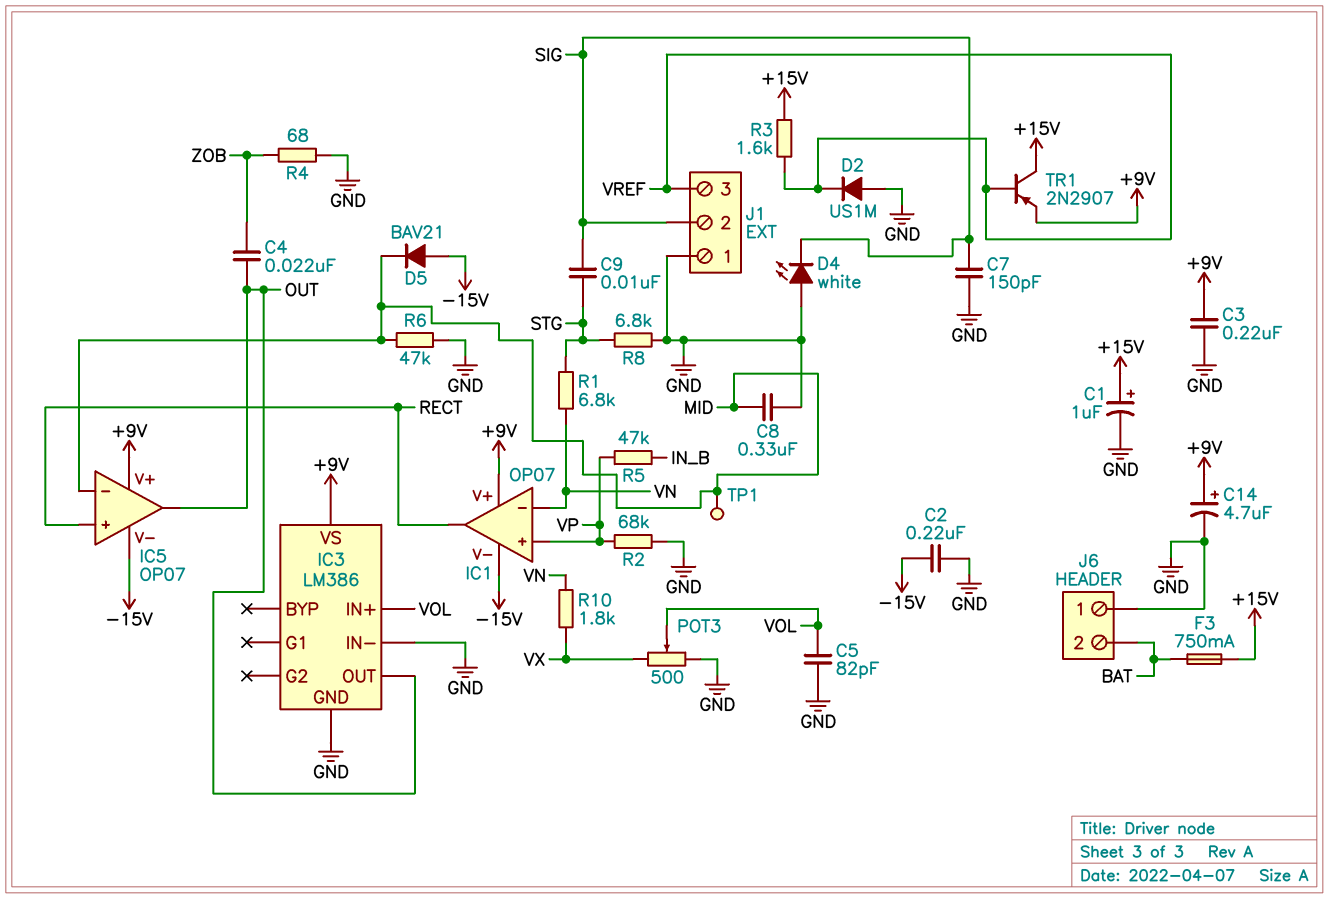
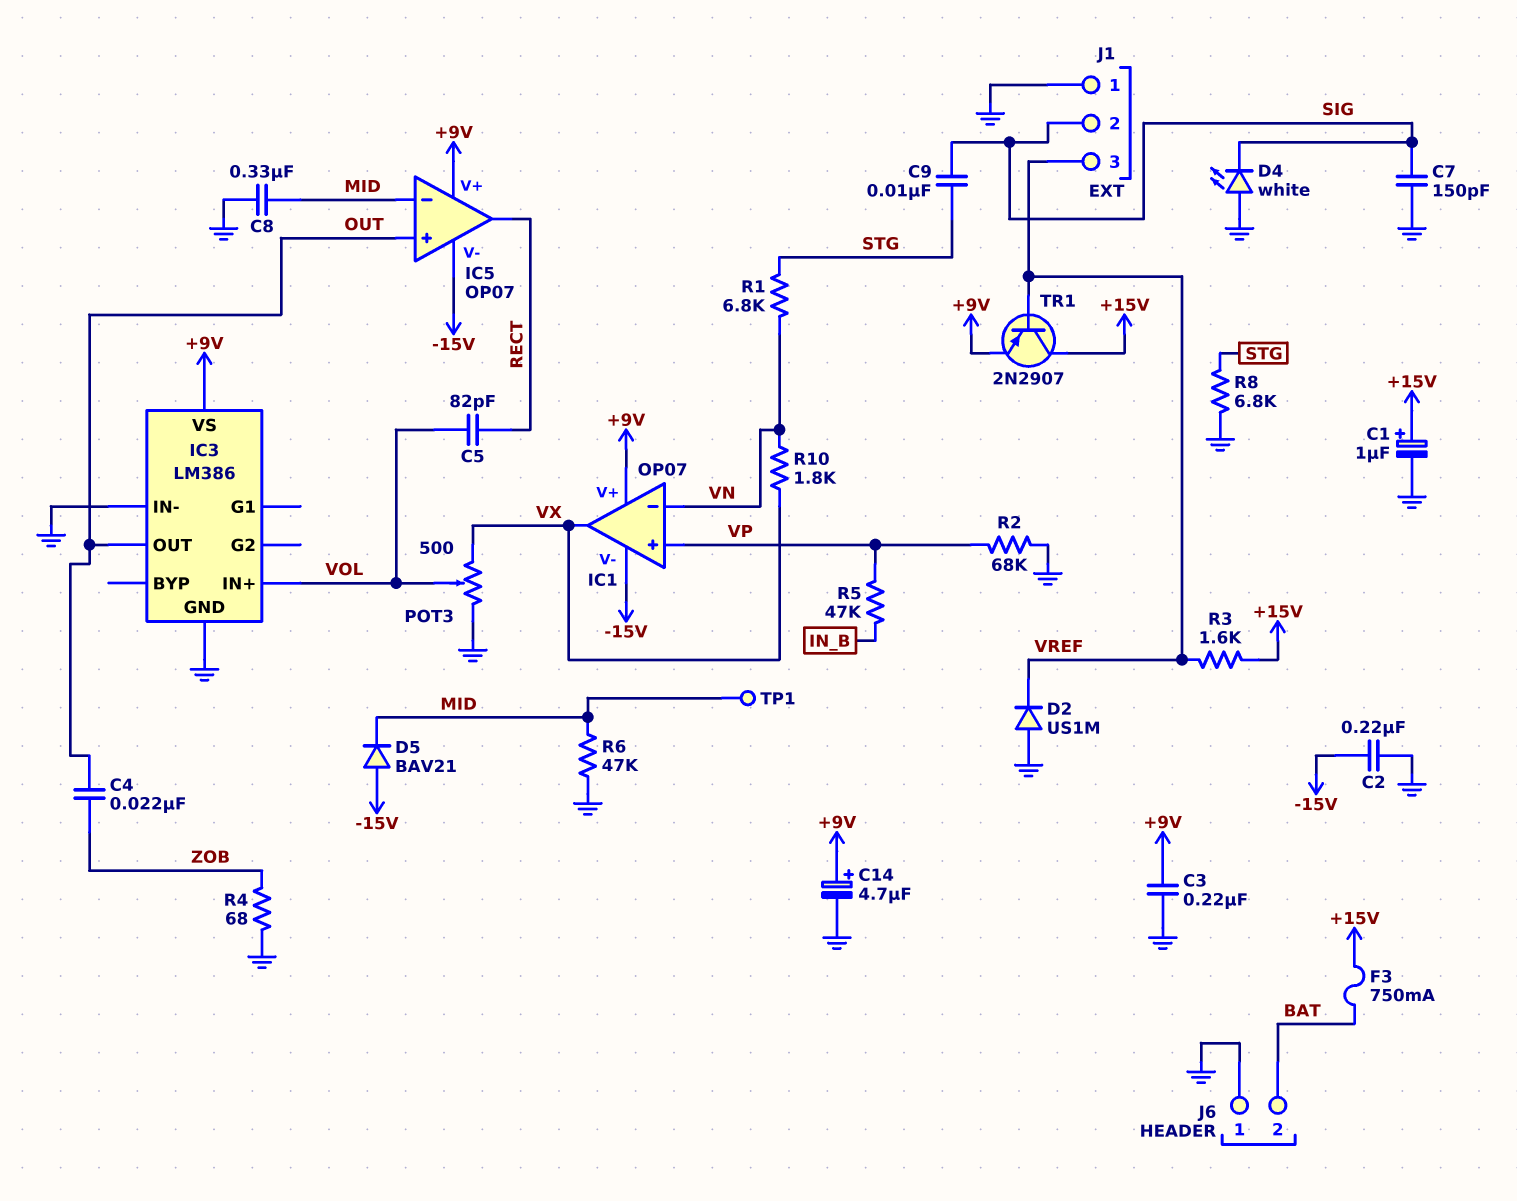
C5: 82pF (GND, VOL) -> 82pF (RECT, VOL)
IC1 pin out: RECT -> VX
IC5 pin in+: RECT -> OUT
IC5 pin out: OUT -> RECT

